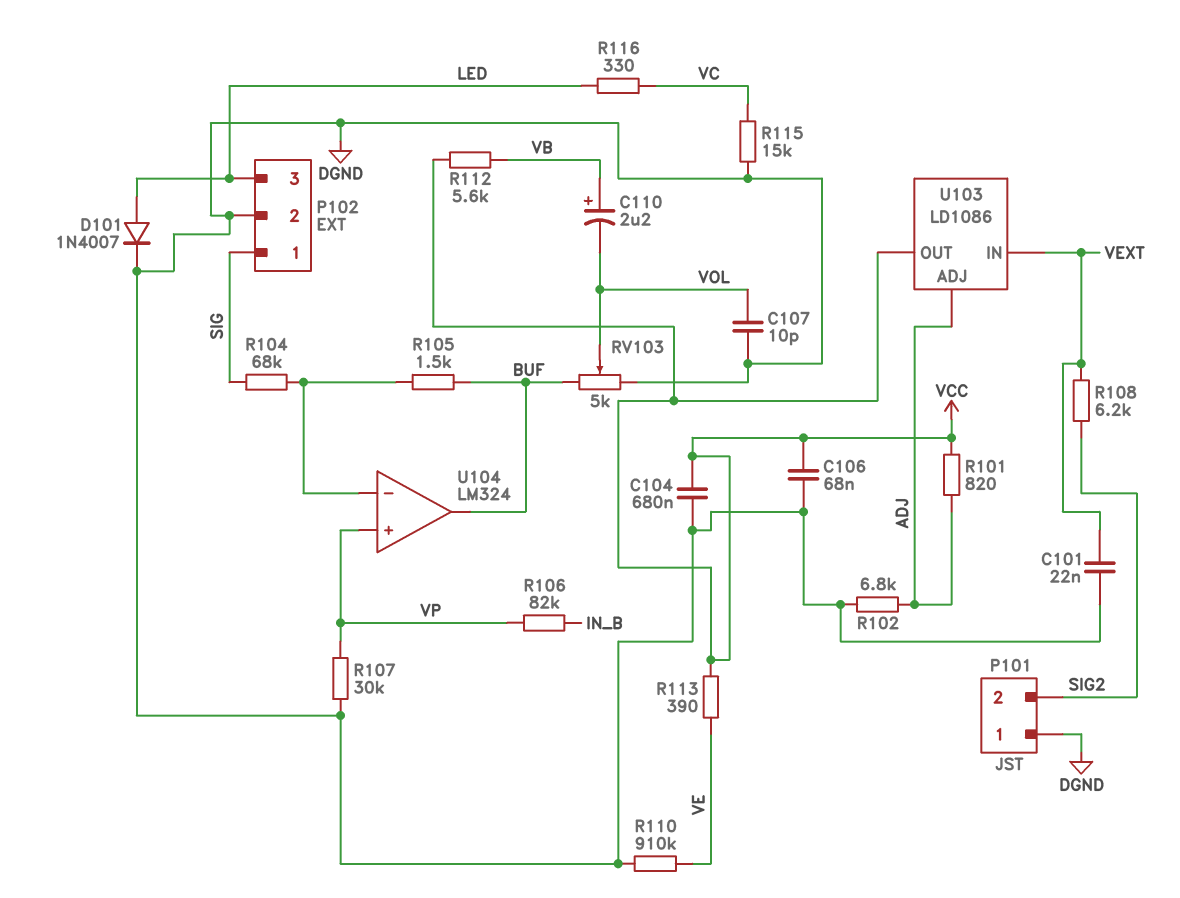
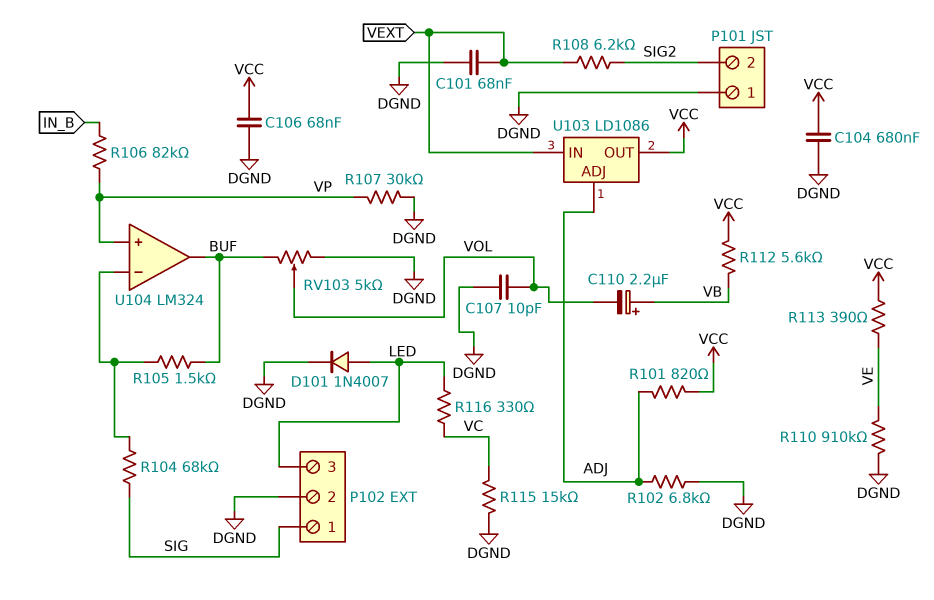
C101: 22nF (DGND, VEXT) -> 68nF (DGND, VEXT)

